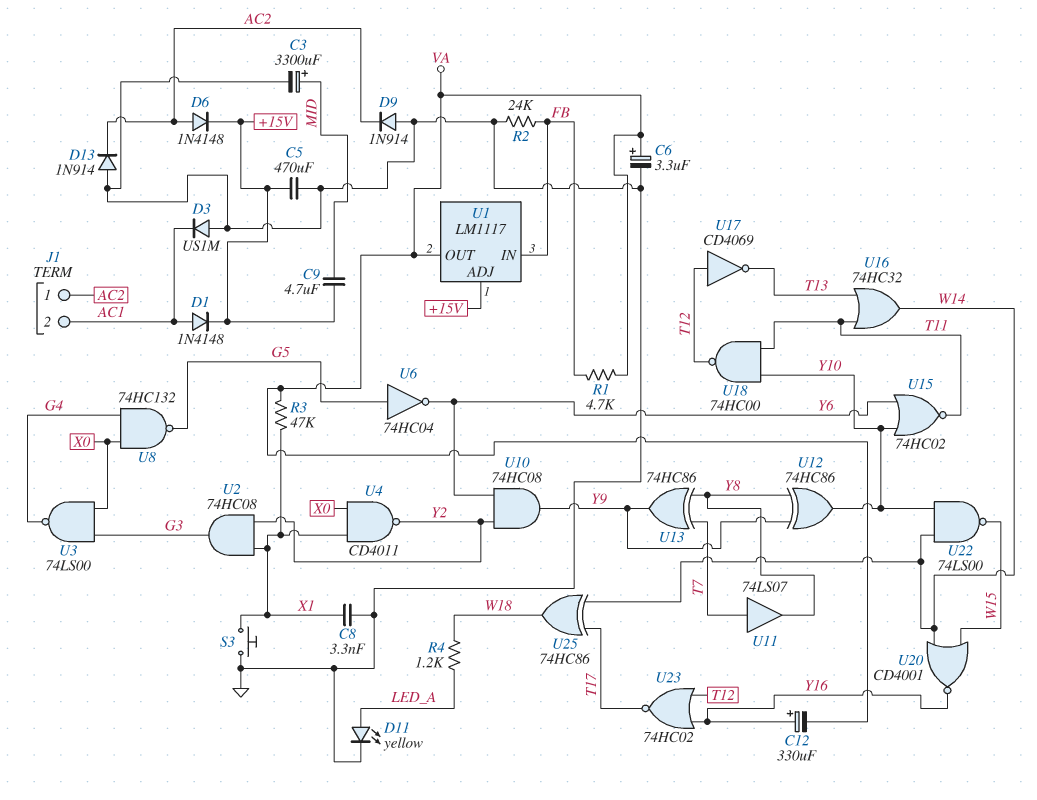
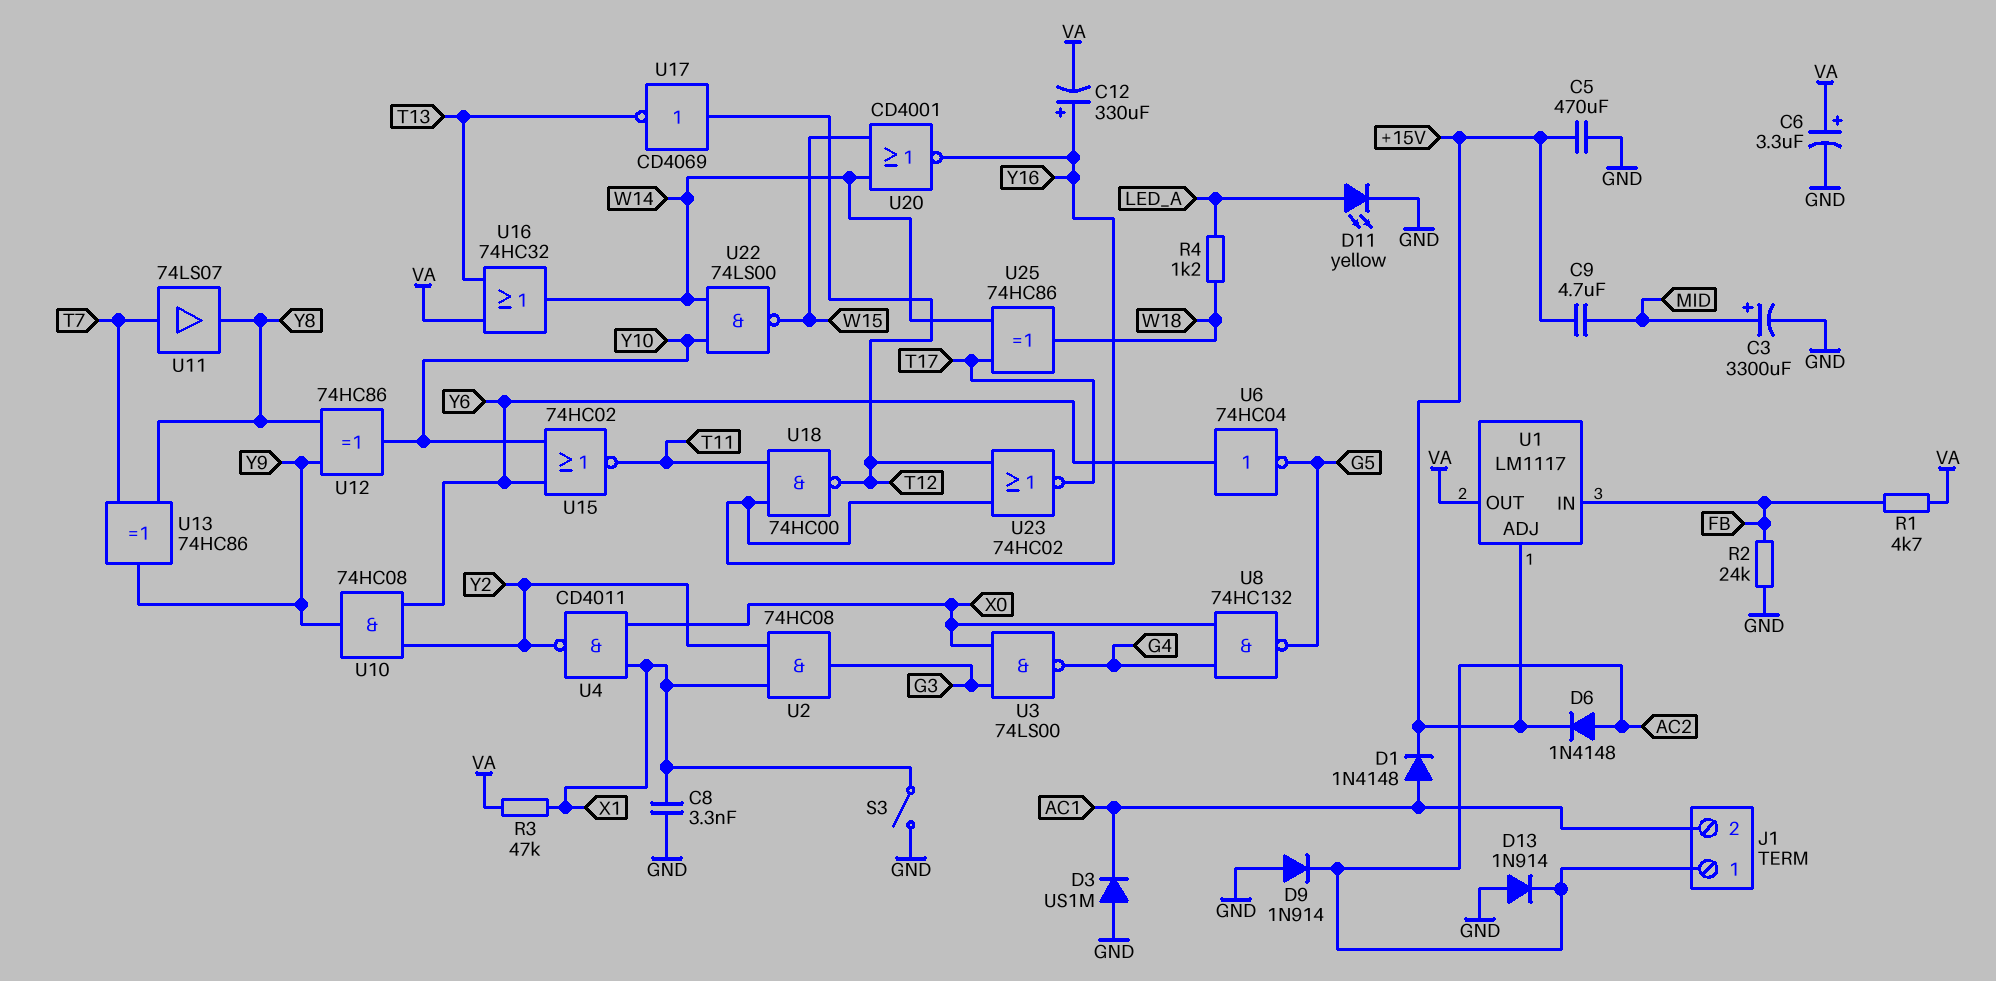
S3: button (GND, X1) -> switch (GND, X1)
U6: NOT 74HC04 (in G5, out Y6) -> NOT 74HC04 (in Y6, out G5)
U16: OR 74HC32 (in T11, in T13, out W14) -> OR 74HC32 (in T13, in VA, out W14)
U18: NAND 74HC00 (in T11, in Y10, out T12) -> NAND 74HC00 (in T11, in Y16, out T12)

